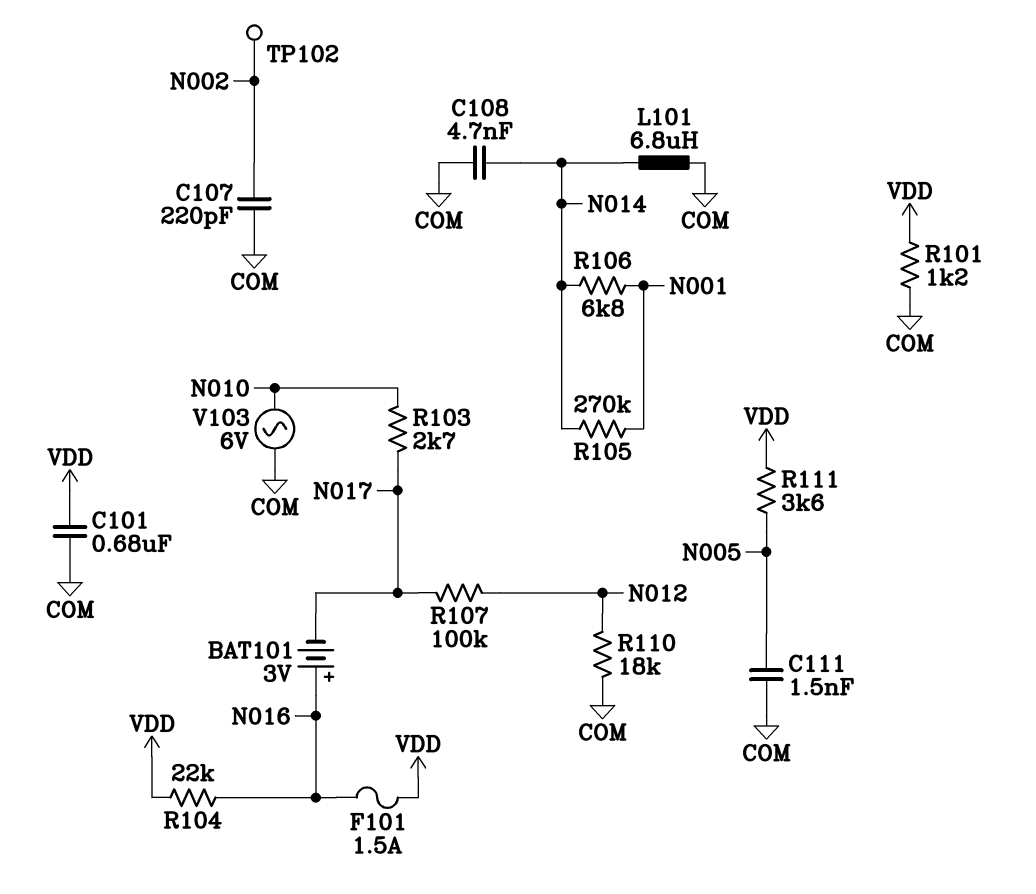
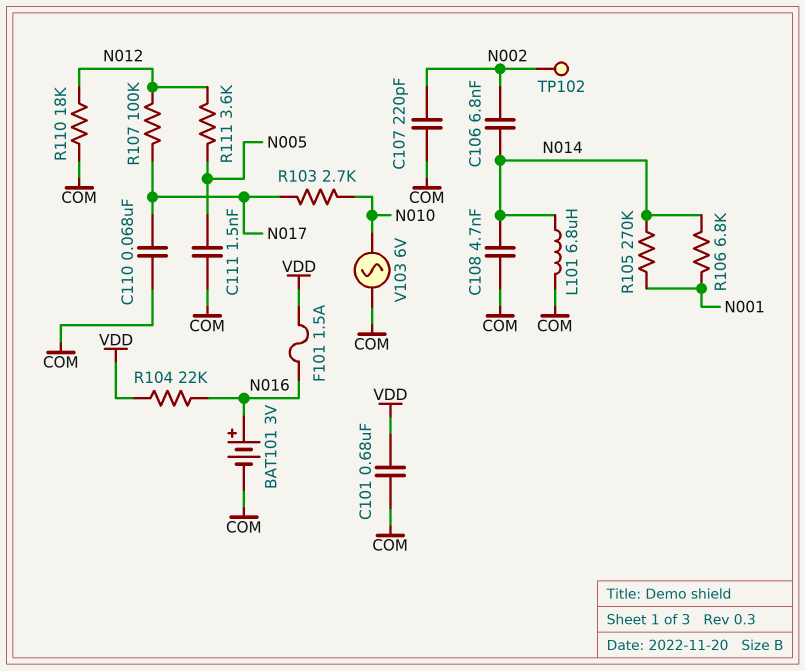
BAT101: 3V (plus N016, minus N017) -> 3V (plus N016, minus COM)
C106: none -> 6.8nF (N002, N014)
C110: none -> 68nF (COM, N017)
R101: 1.2k (COM, VDD) -> none
R111: 3.6k (N005, VDD) -> 3.6k (N005, N012)

